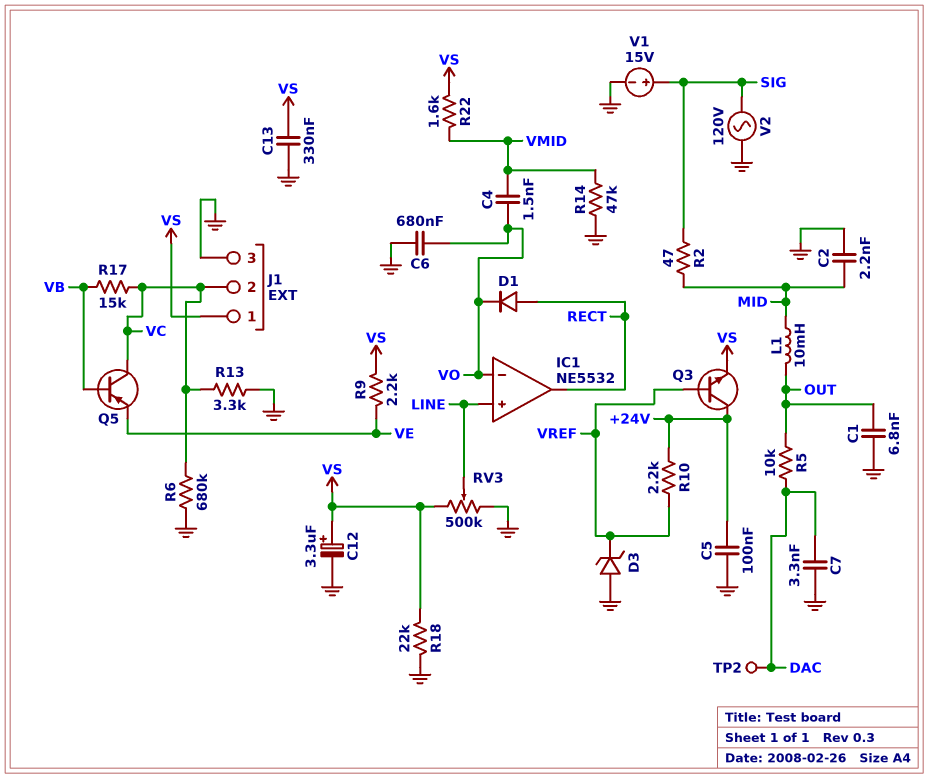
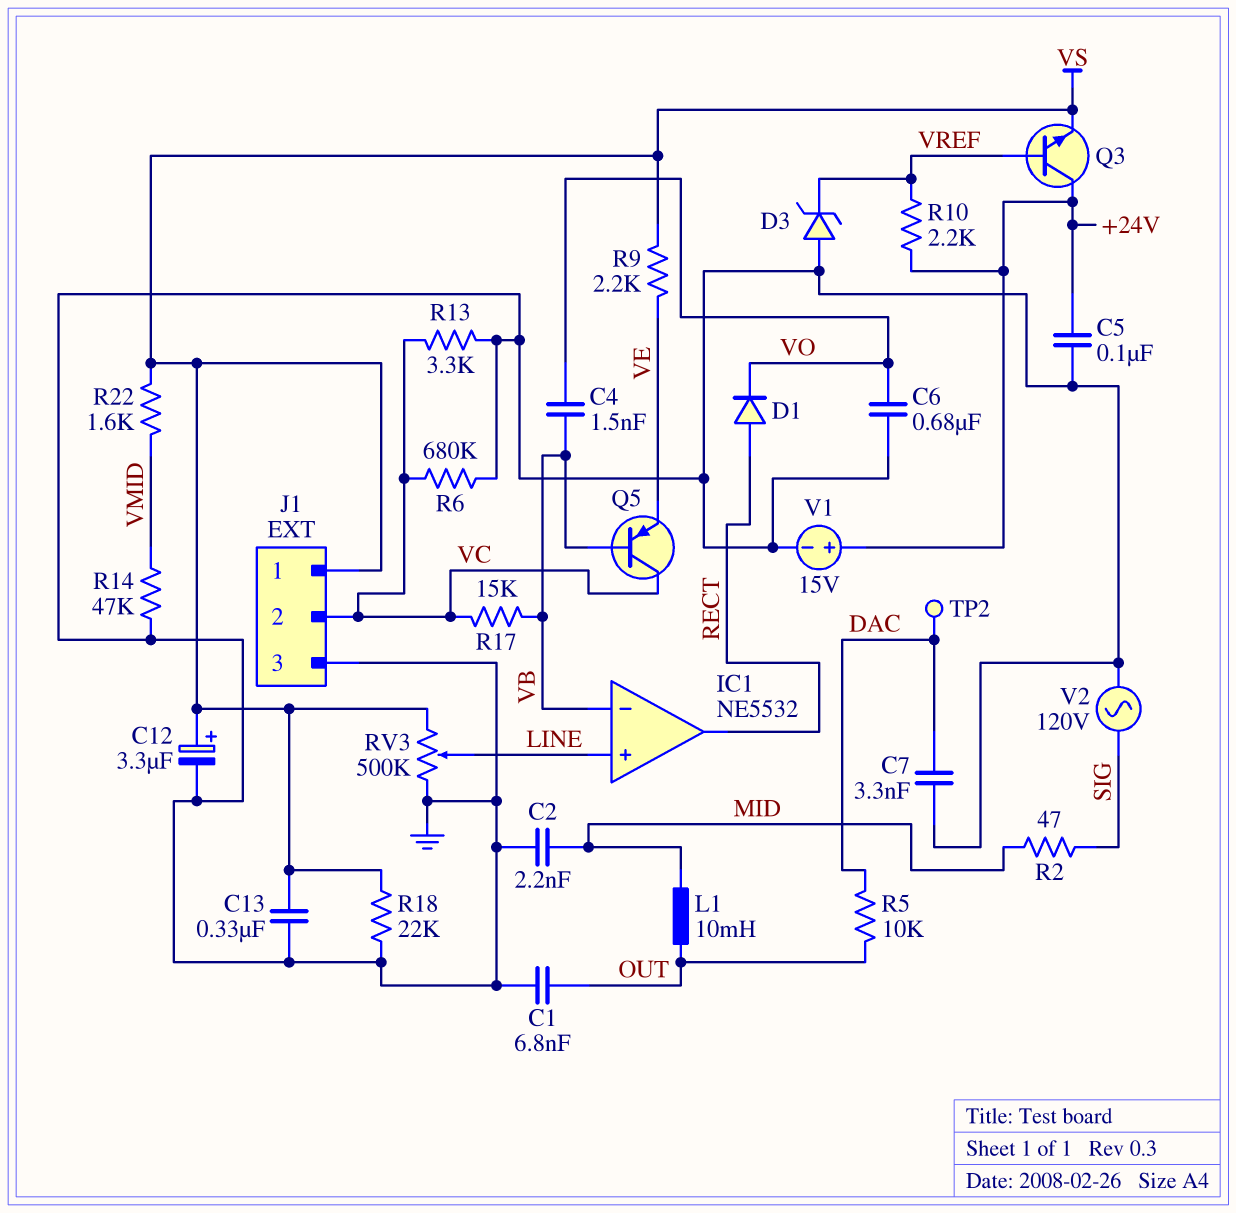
C4: 1.5nF (VMID, VO) -> 1.5nF (VB, VO)
IC1 pin in-: VO -> VB
V1: 15V (plus SIG, minus GND) -> 15V (plus +24V, minus GND)

